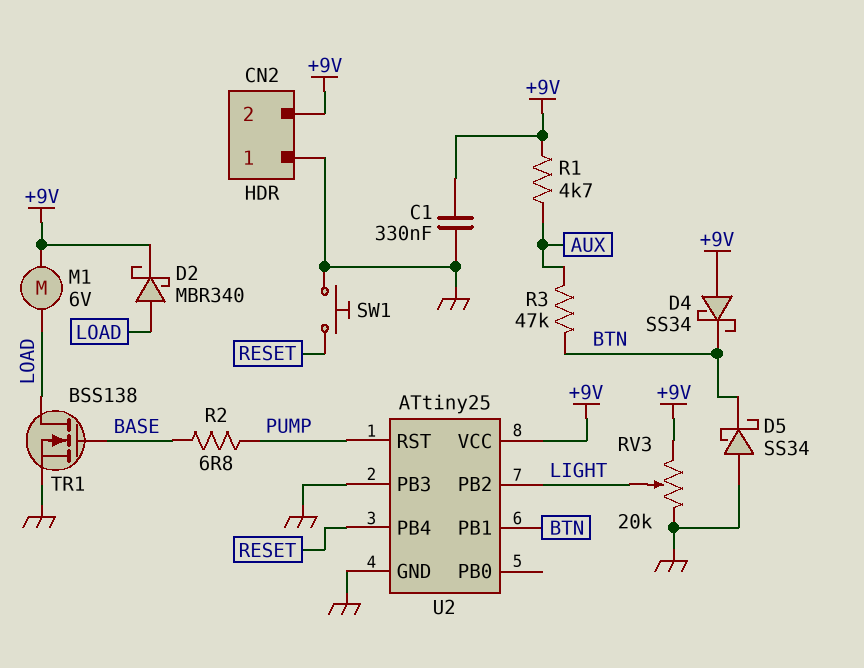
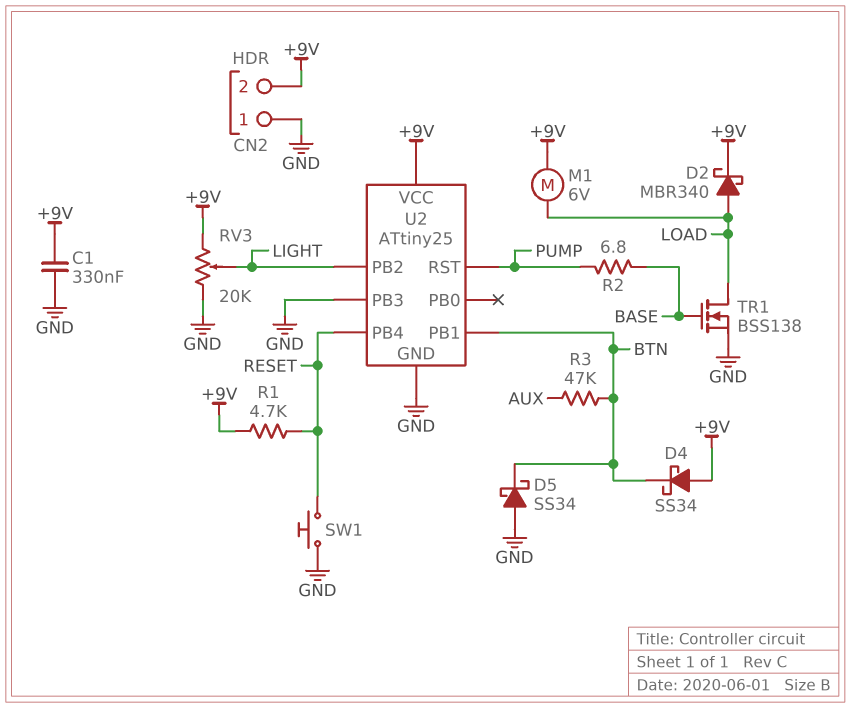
R1: 4.7k (+9V, AUX) -> 4.7k (+9V, RESET)

